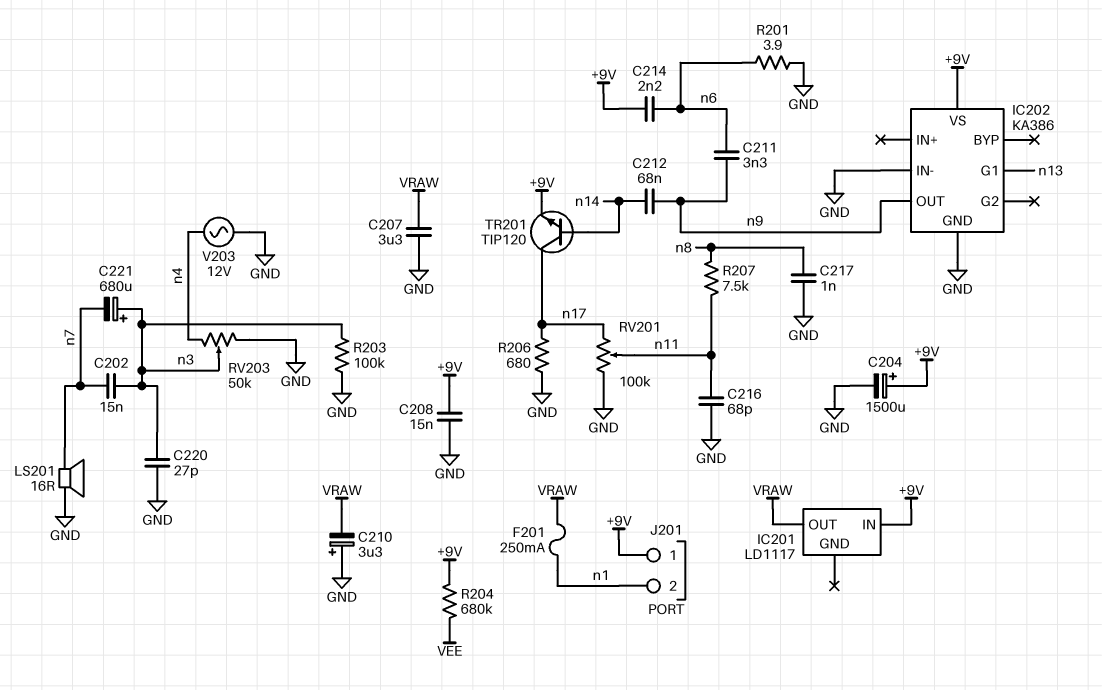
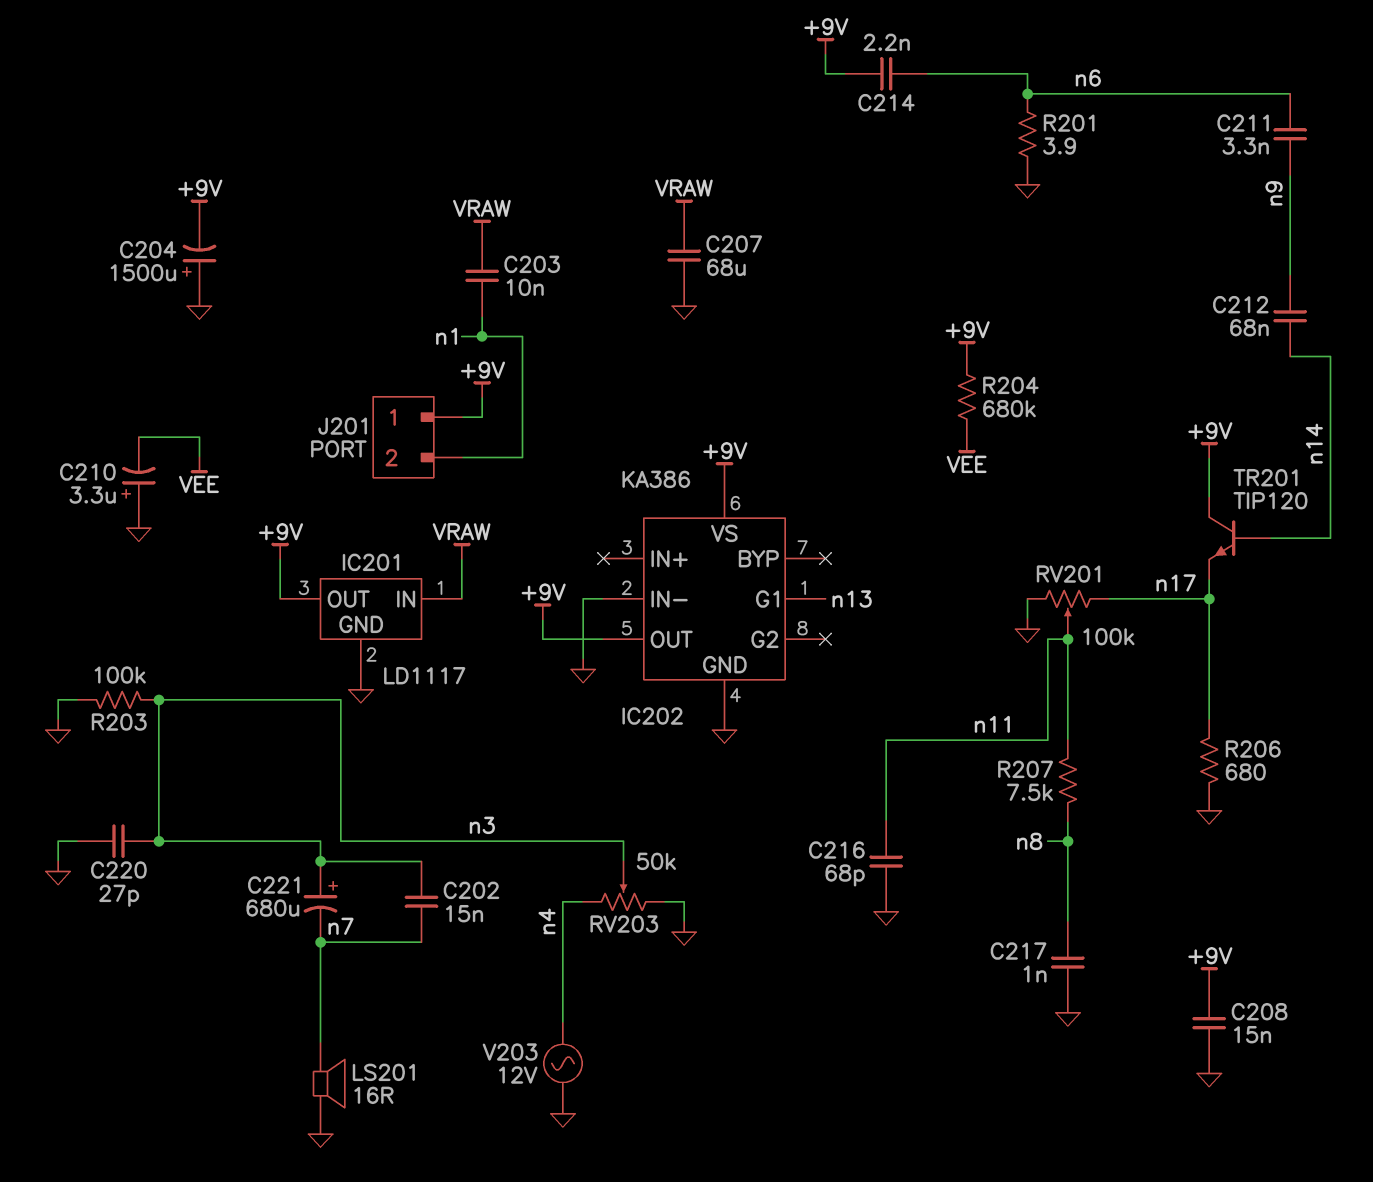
C203: none -> 10nF (VRAW, n1)
C204: 1500uF (plus +9V, minus GND) -> 1500uF (plus GND, minus +9V)
C207: 3.3uF (GND, VRAW) -> 68uF (GND, VRAW)
C210: 3.3uF (plus GND, minus VRAW) -> 3.3uF (plus GND, minus VEE)
F201: 250mA (VRAW, n1) -> none
IC201 pin GND: none -> GND
IC201 pin IN: +9V -> VRAW
IC201 pin OUT: VRAW -> +9V
IC202 pin OUT: n9 -> +9V
TR201: NPN TIP120 (B n14, C n17, E +9V) -> NPN TIP120 (B n14, C +9V, E n17)

